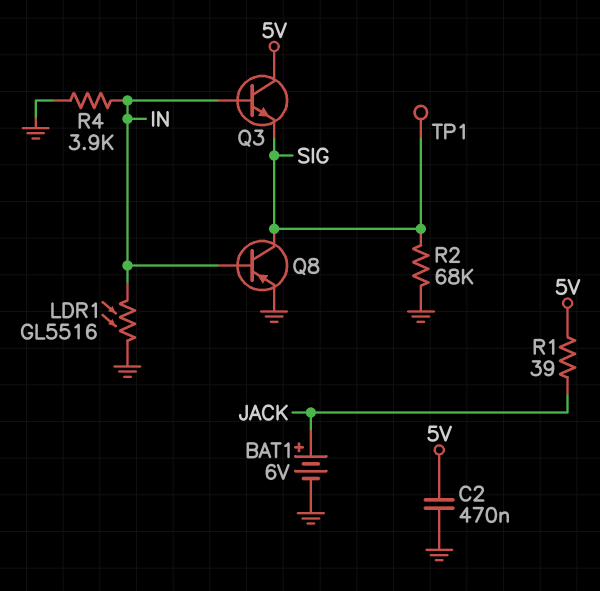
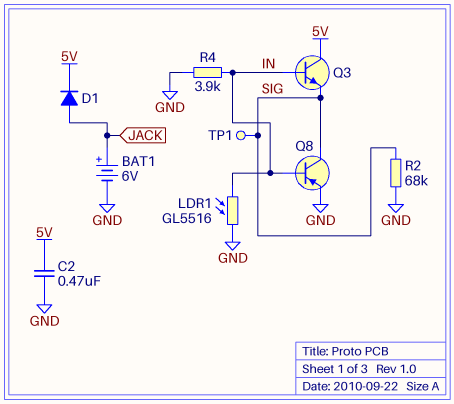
D1: none -> diode (A JACK, K 5V)
R1: 39 (5V, JACK) -> none

